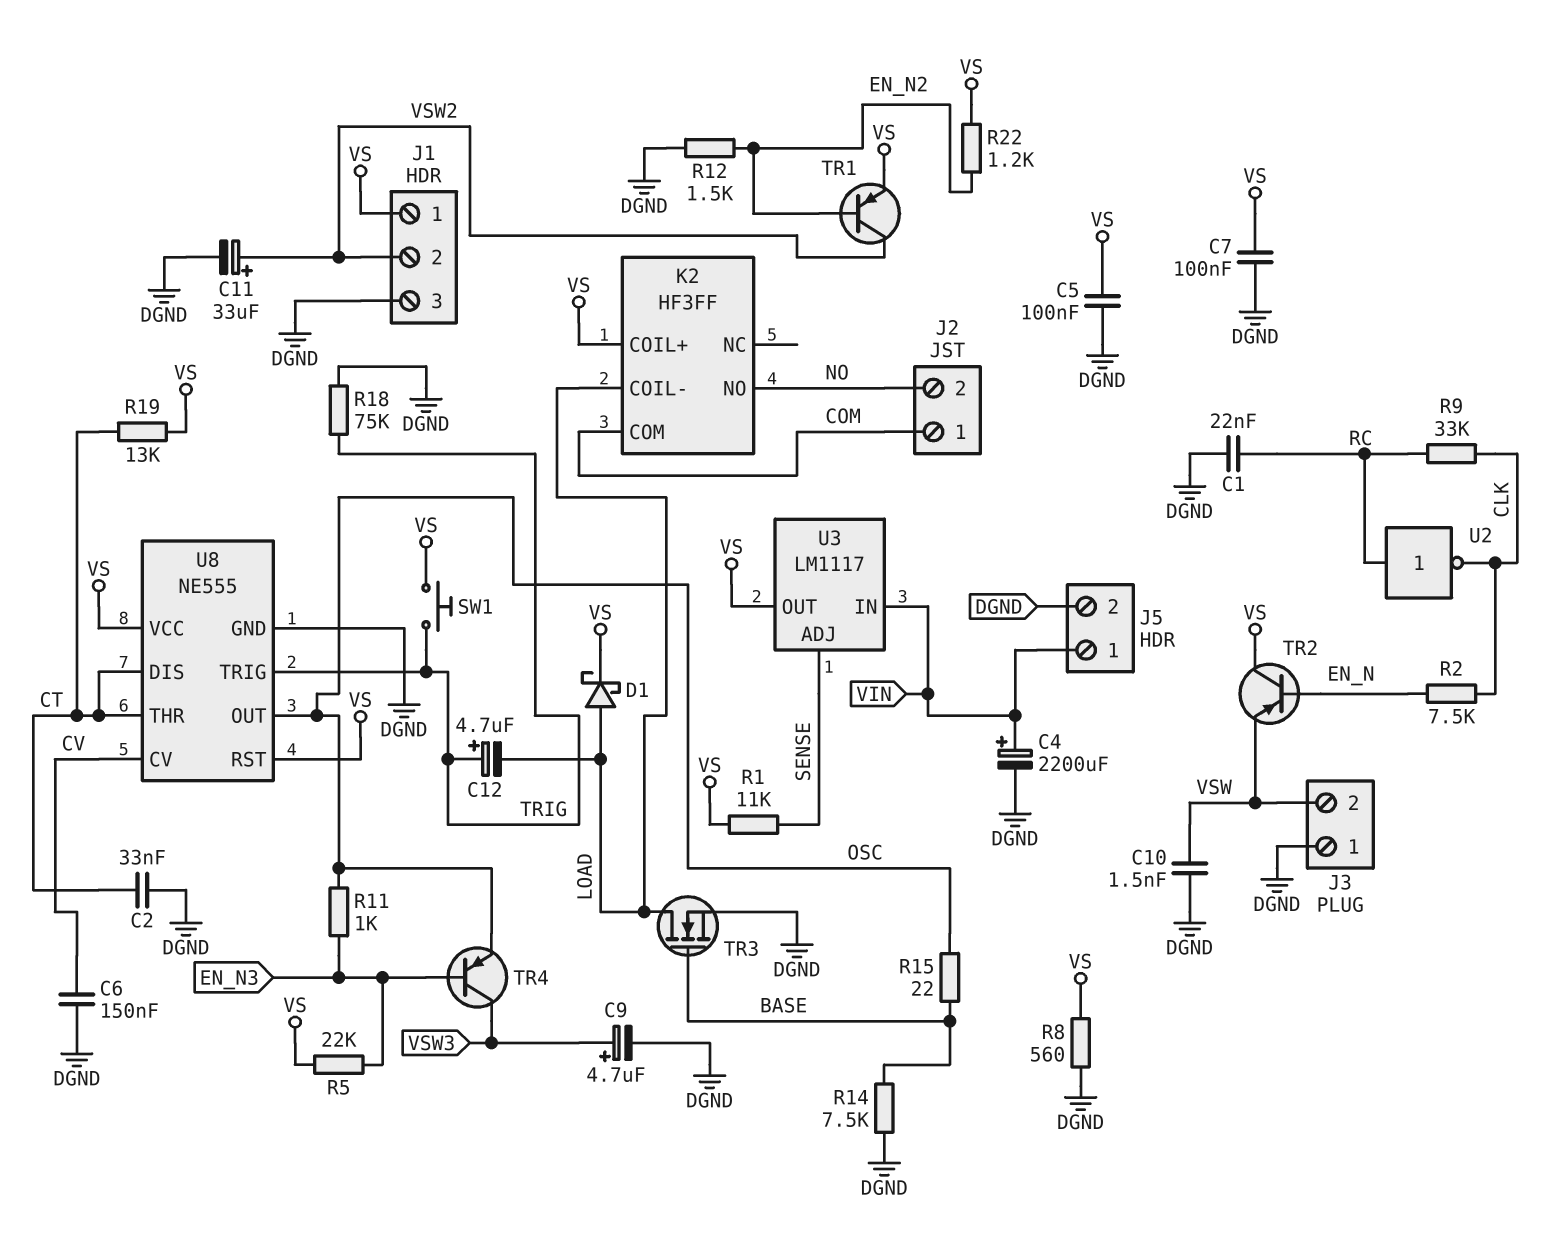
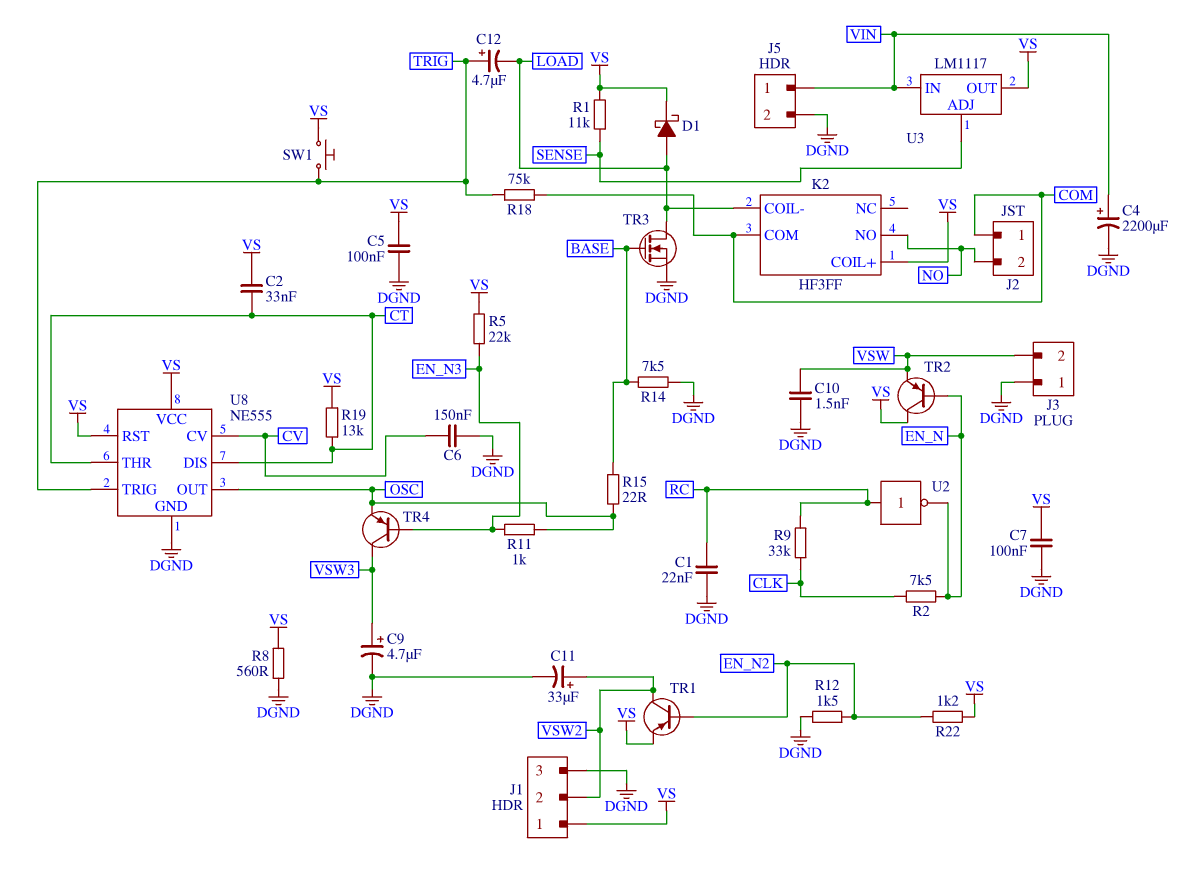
C2: 33nF (CT, DGND) -> 33nF (CT, VS)
R18: 75k (DGND, TRIG) -> 75k (COM, TRIG)
U2: NOT (in RC, out CLK) -> NOT (in RC, out EN_N)

